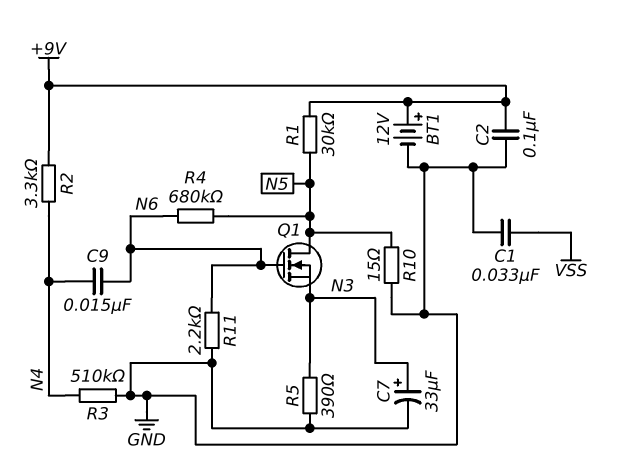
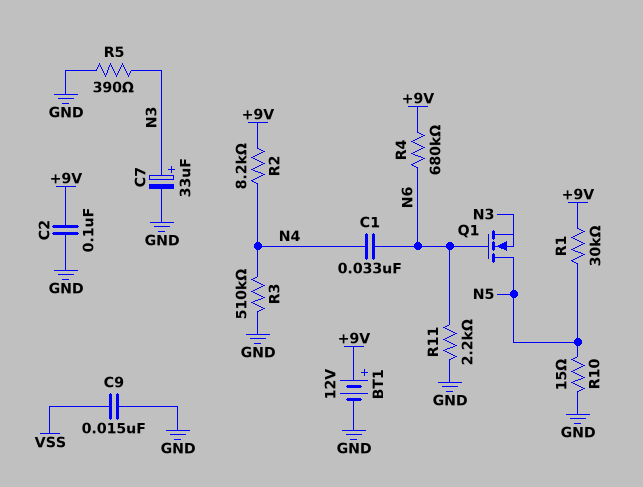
C1: 33nF (GND, VSS) -> 33nF (N4, N6)
C9: 15nF (N4, N6) -> 15nF (GND, VSS)
R2: 3.3k (+9V, N4) -> 8.2k (+9V, N4)
R4: 680k (N5, N6) -> 680k (+9V, N6)

